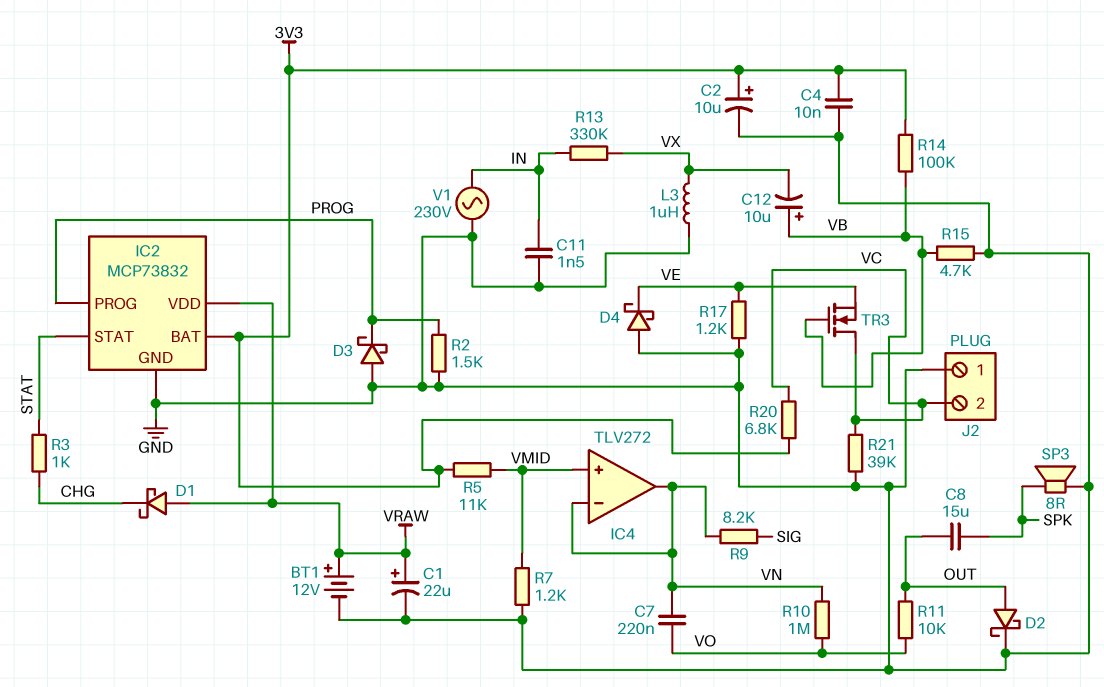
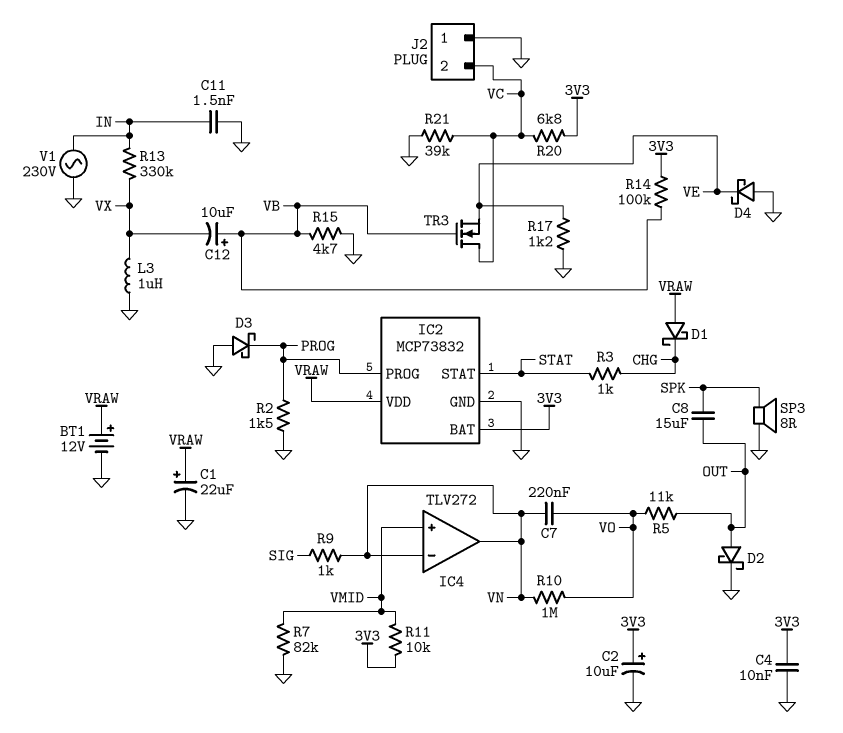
R5: 11k (3V3, VMID) -> 11k (OUT, VO)
R7: 1.2k (GND, VMID) -> 82k (GND, VMID)
R9: 8.2k (SIG, VN) -> 1k (SIG, VN)
R11: 10k (OUT, VO) -> 10k (3V3, VMID)

